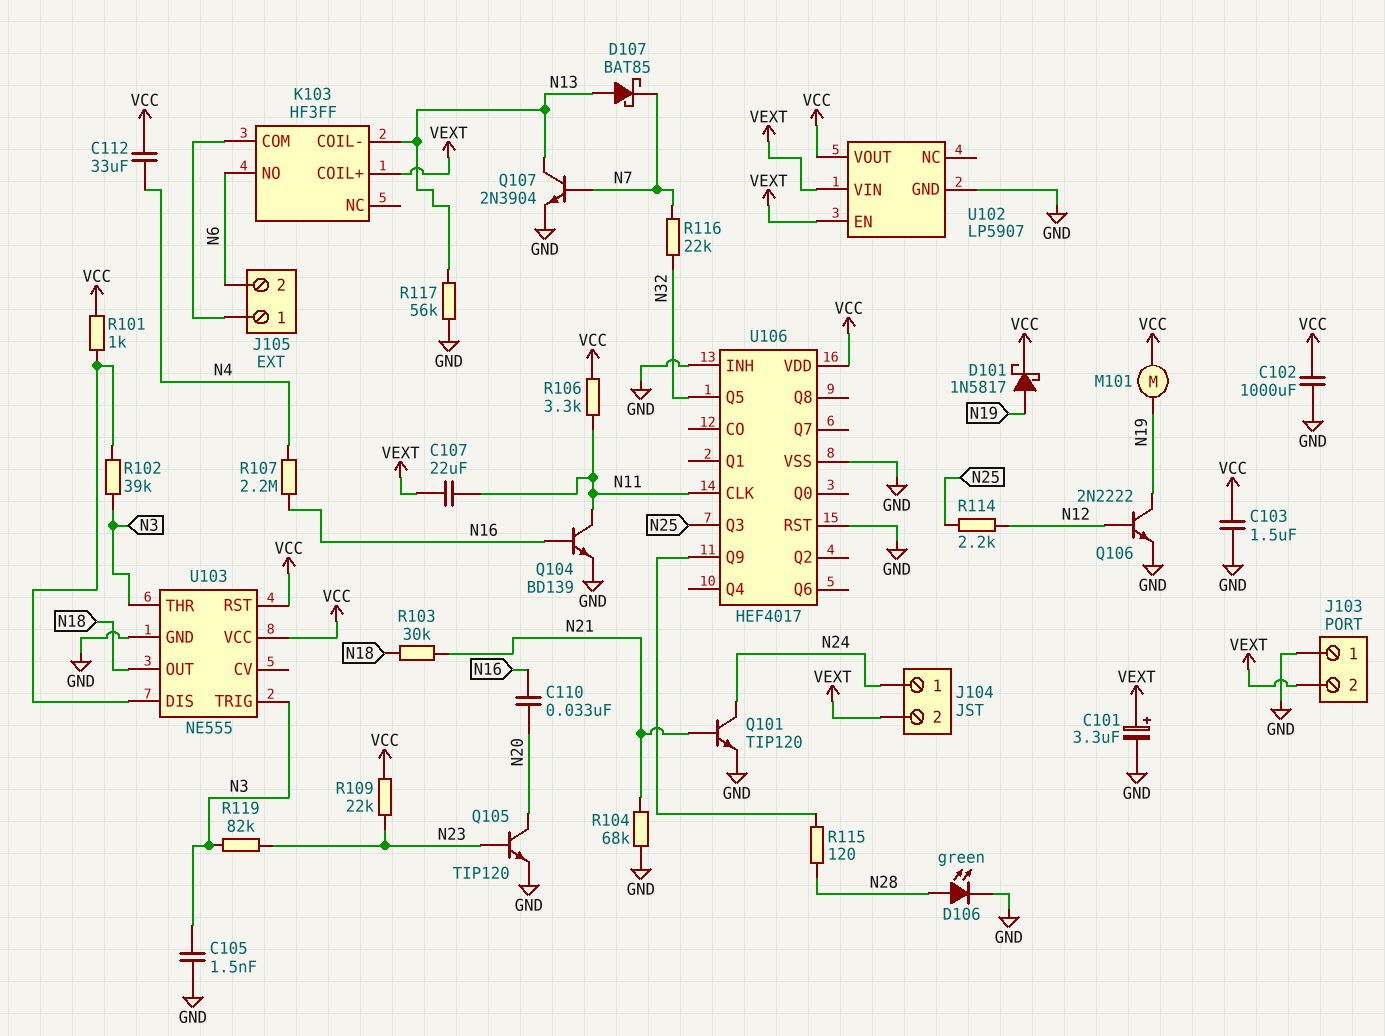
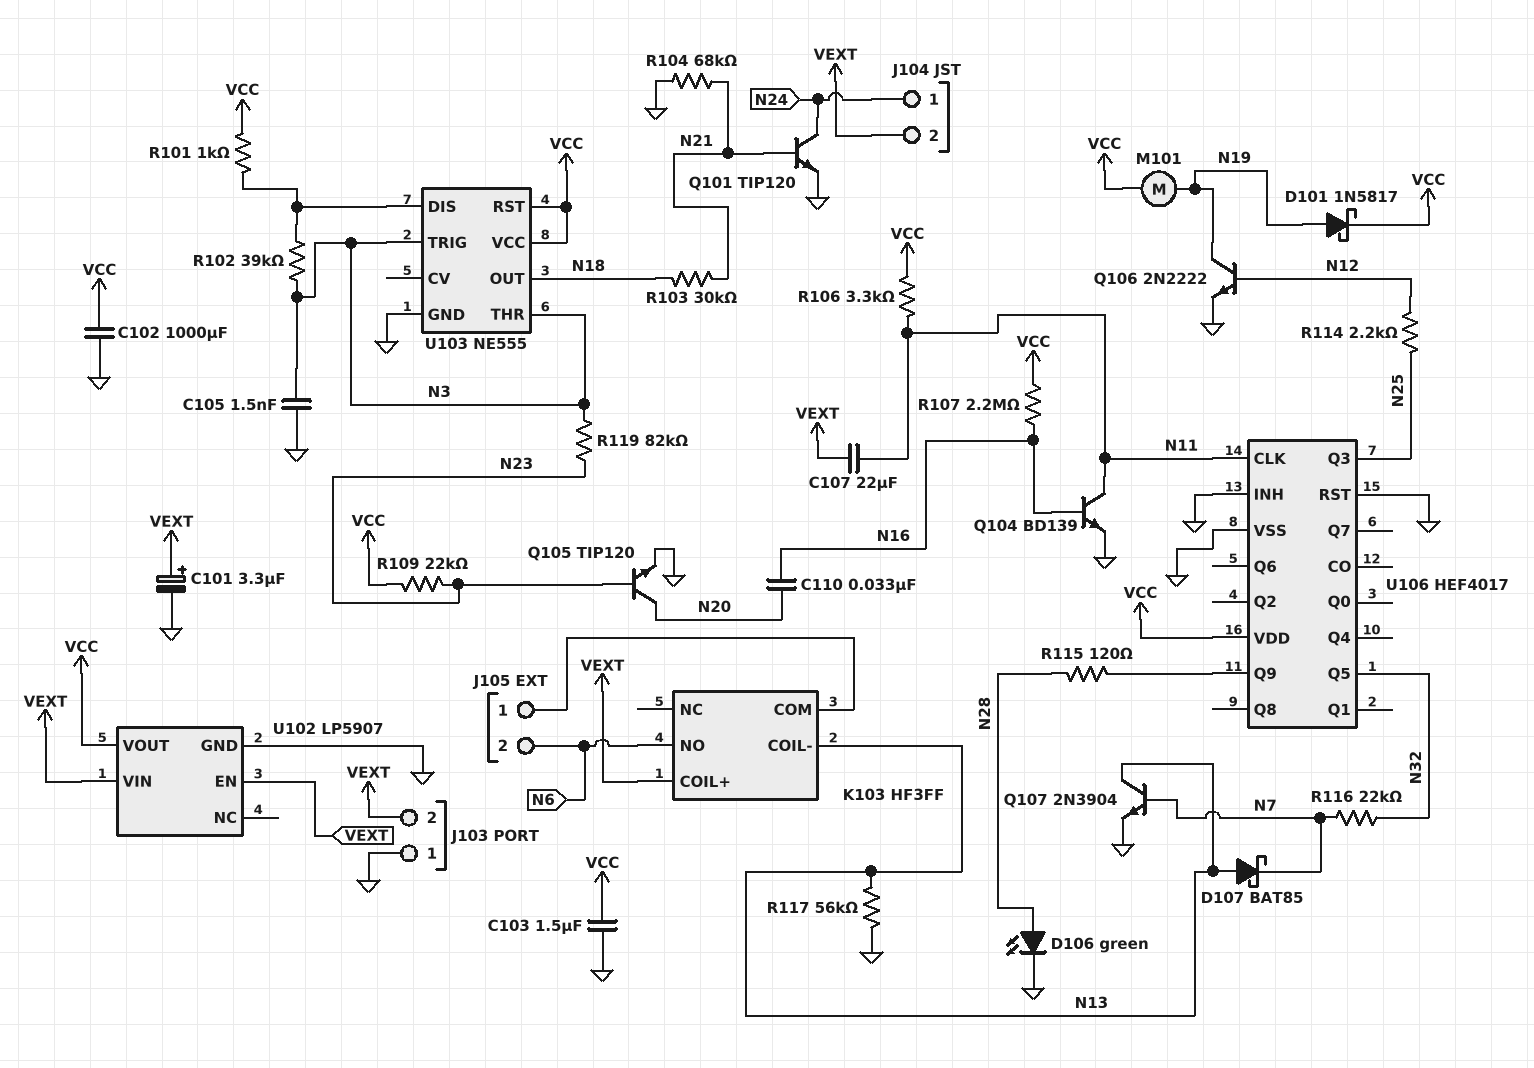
C112: 33uF (N4, VCC) -> none
R107: 2.2M (N4, N16) -> 2.2M (N16, VCC)

